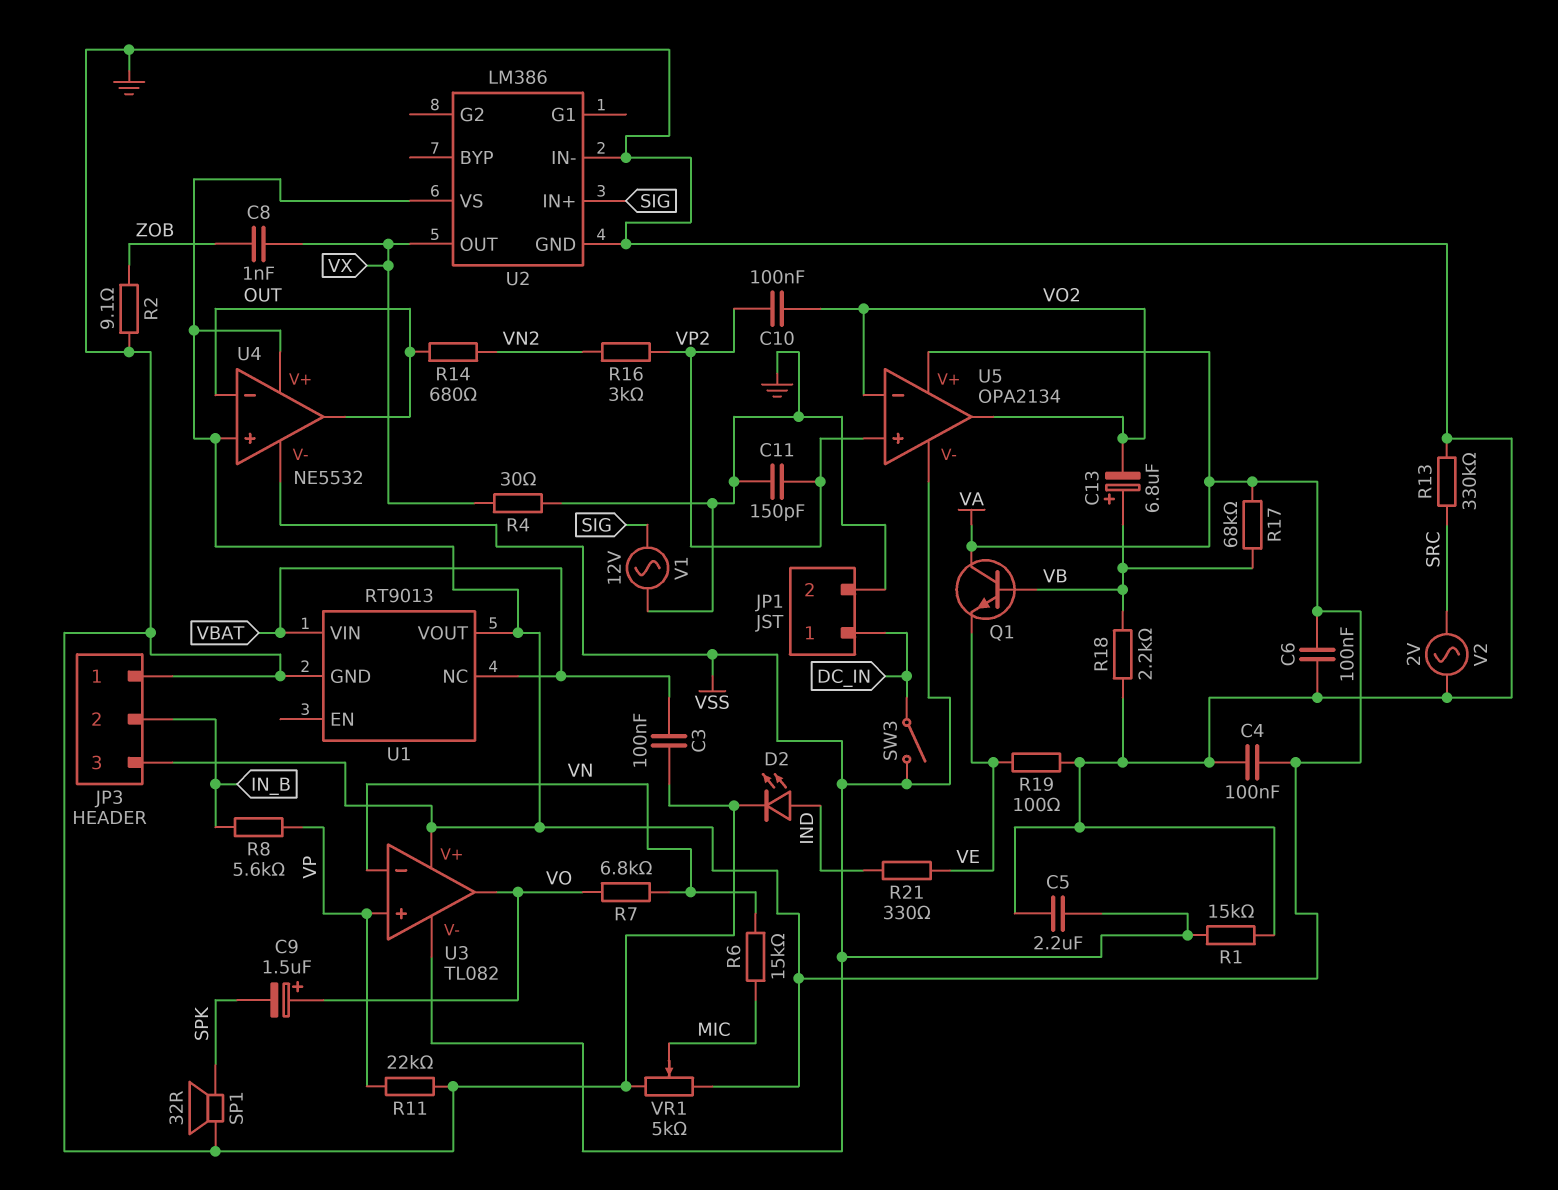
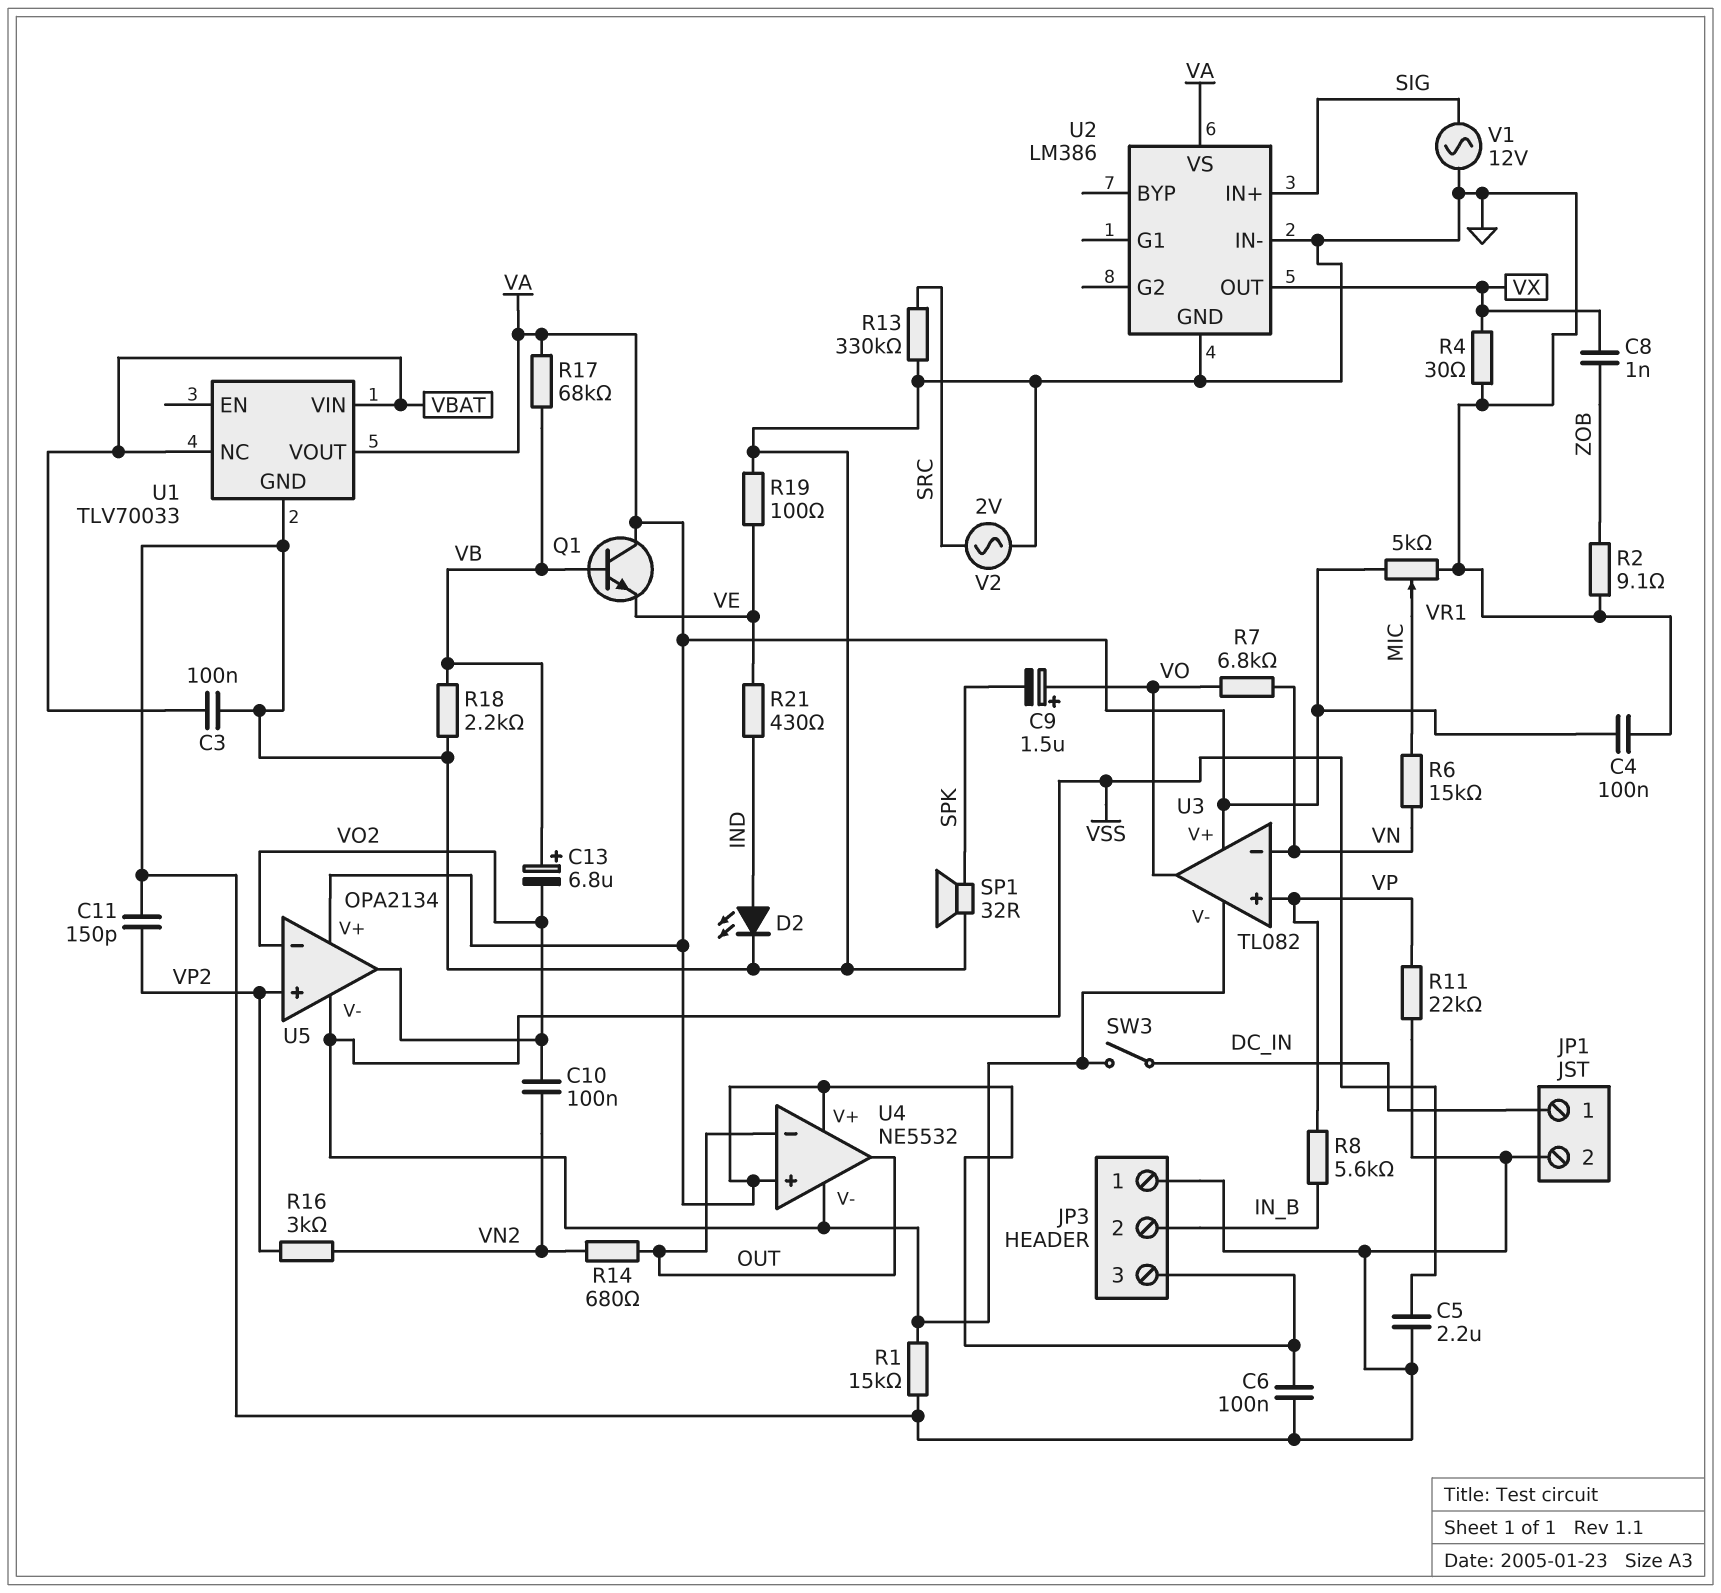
C10: 100nF (VO2, VP2) -> 100nF (VN2, VO2)
R21: 330 (IND, VE) -> 430 (IND, VE)
U1: RT9013 -> TLV70033

